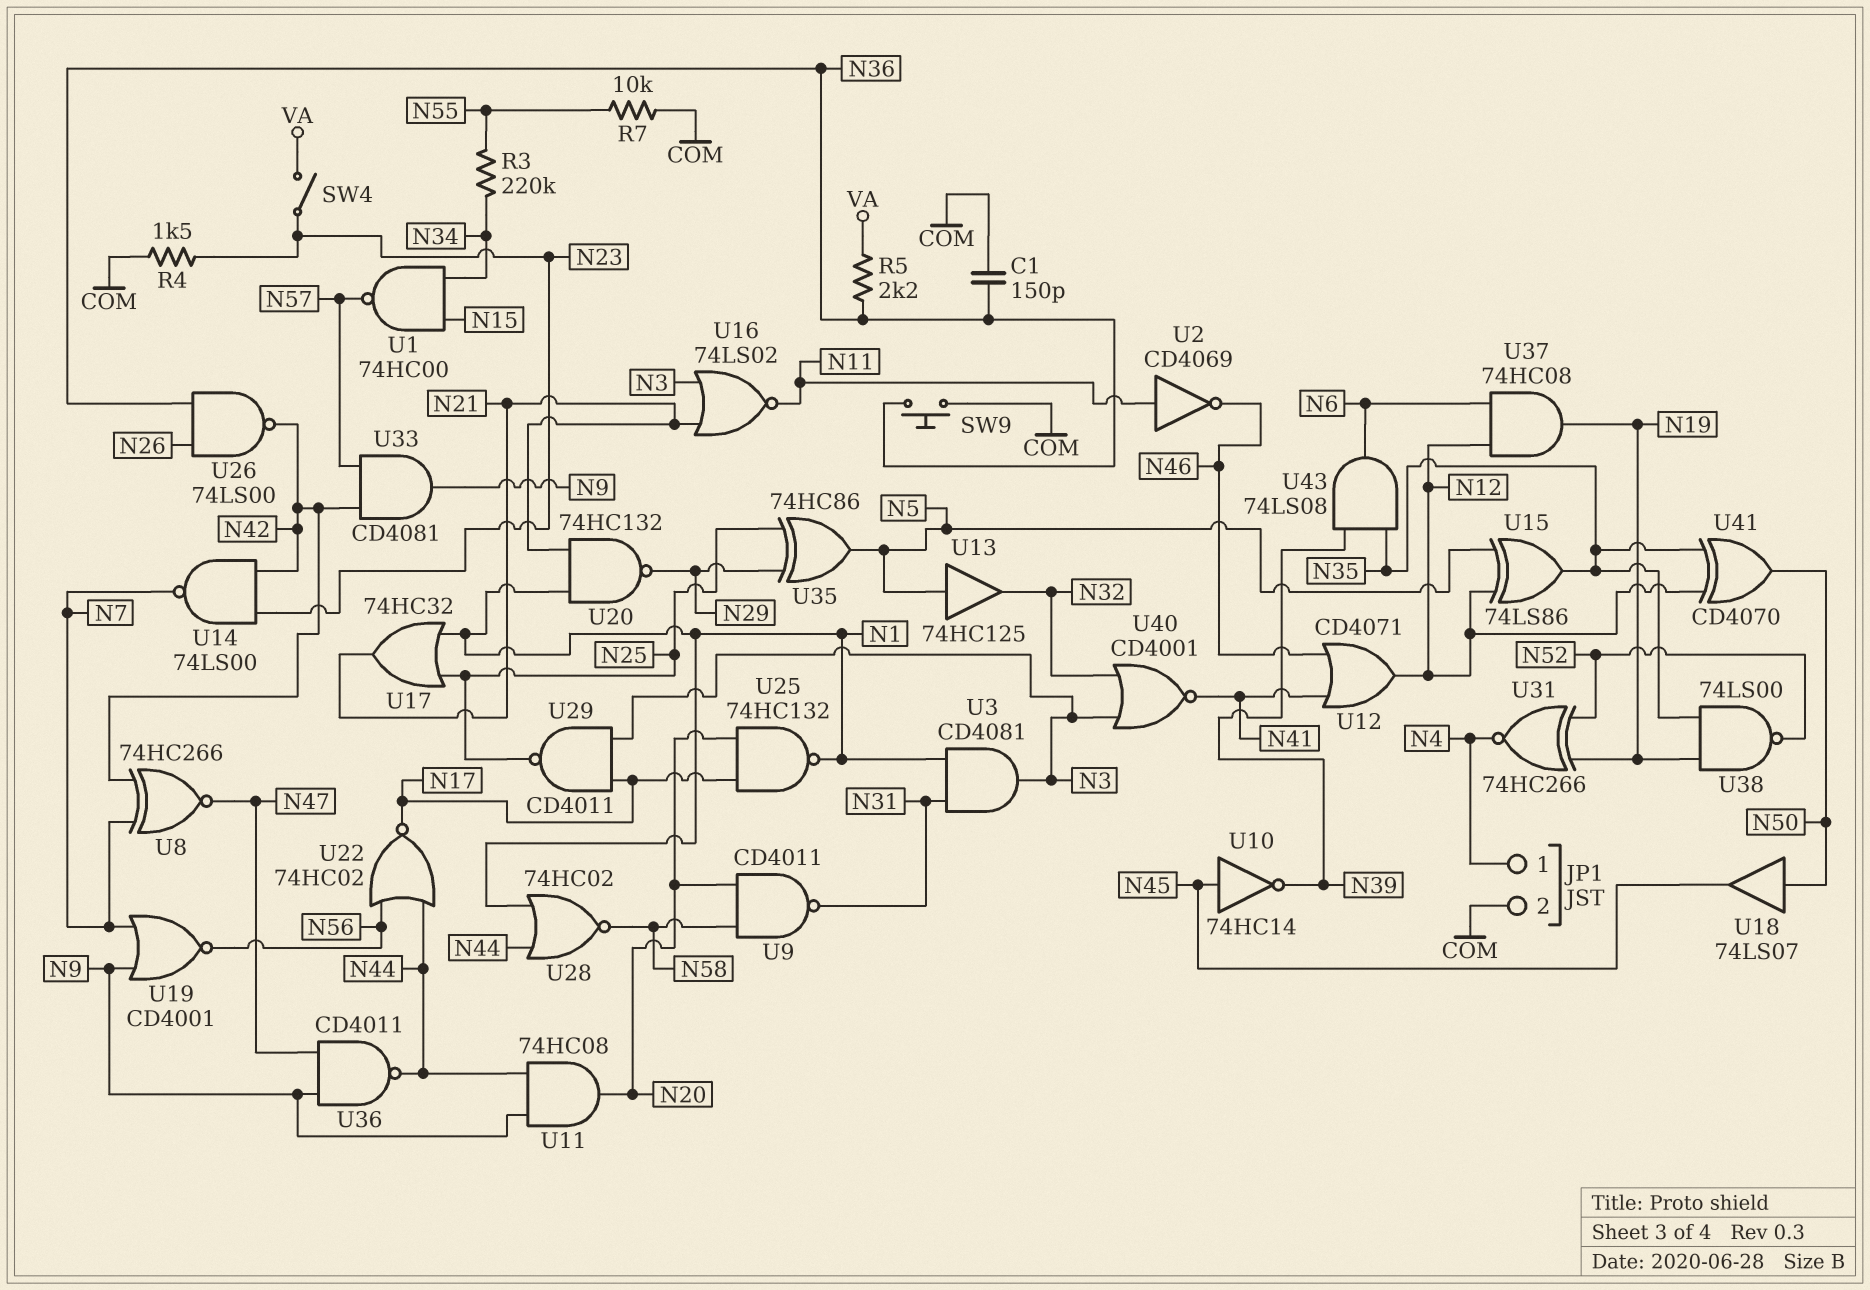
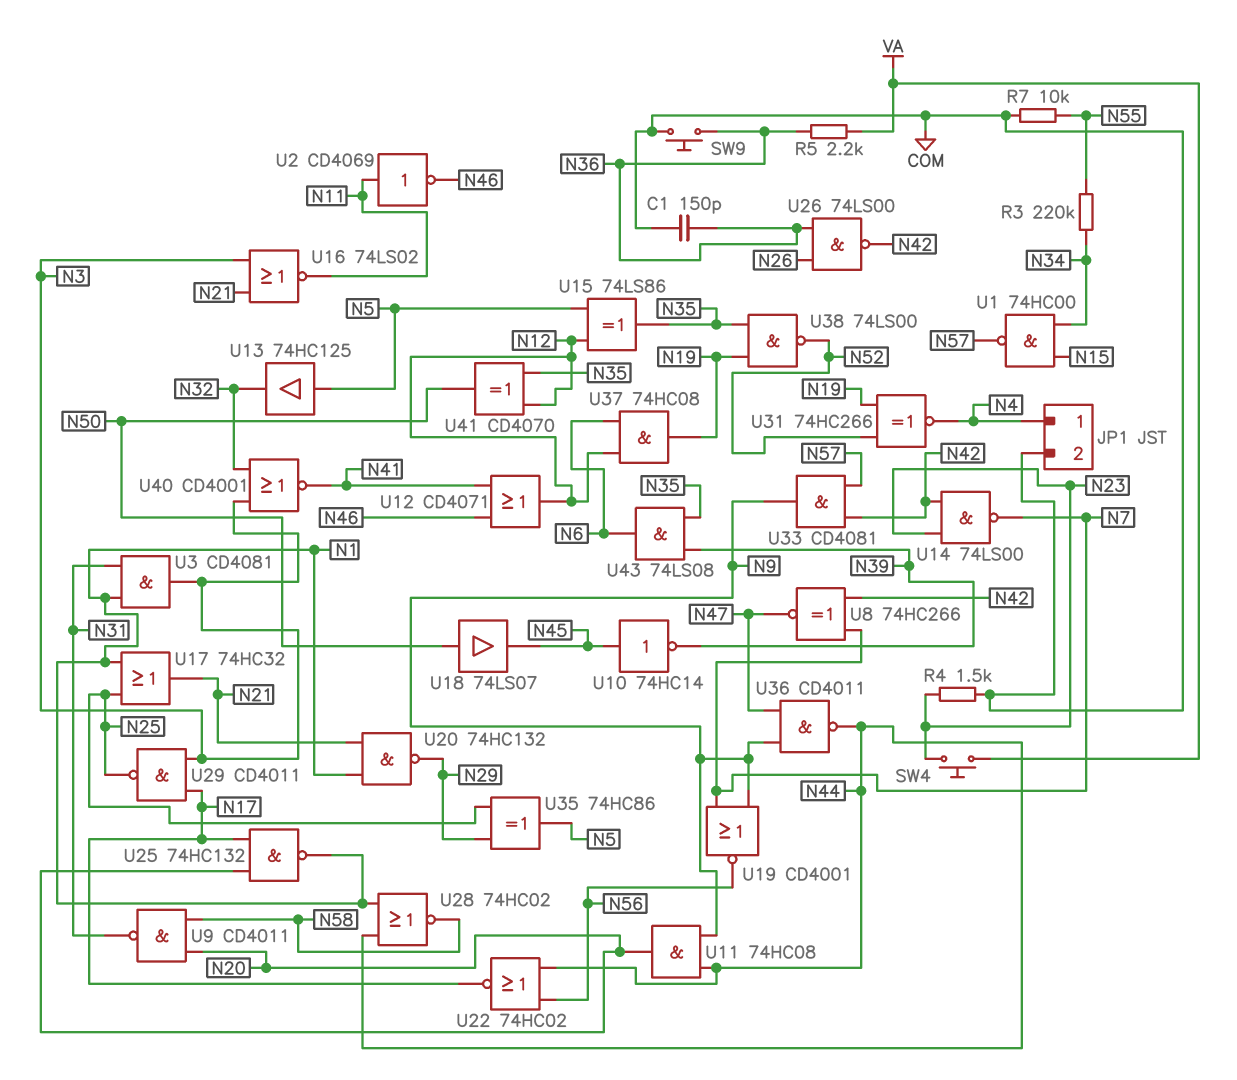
SW4: switch (N23, VA) -> button (N23, VA)

